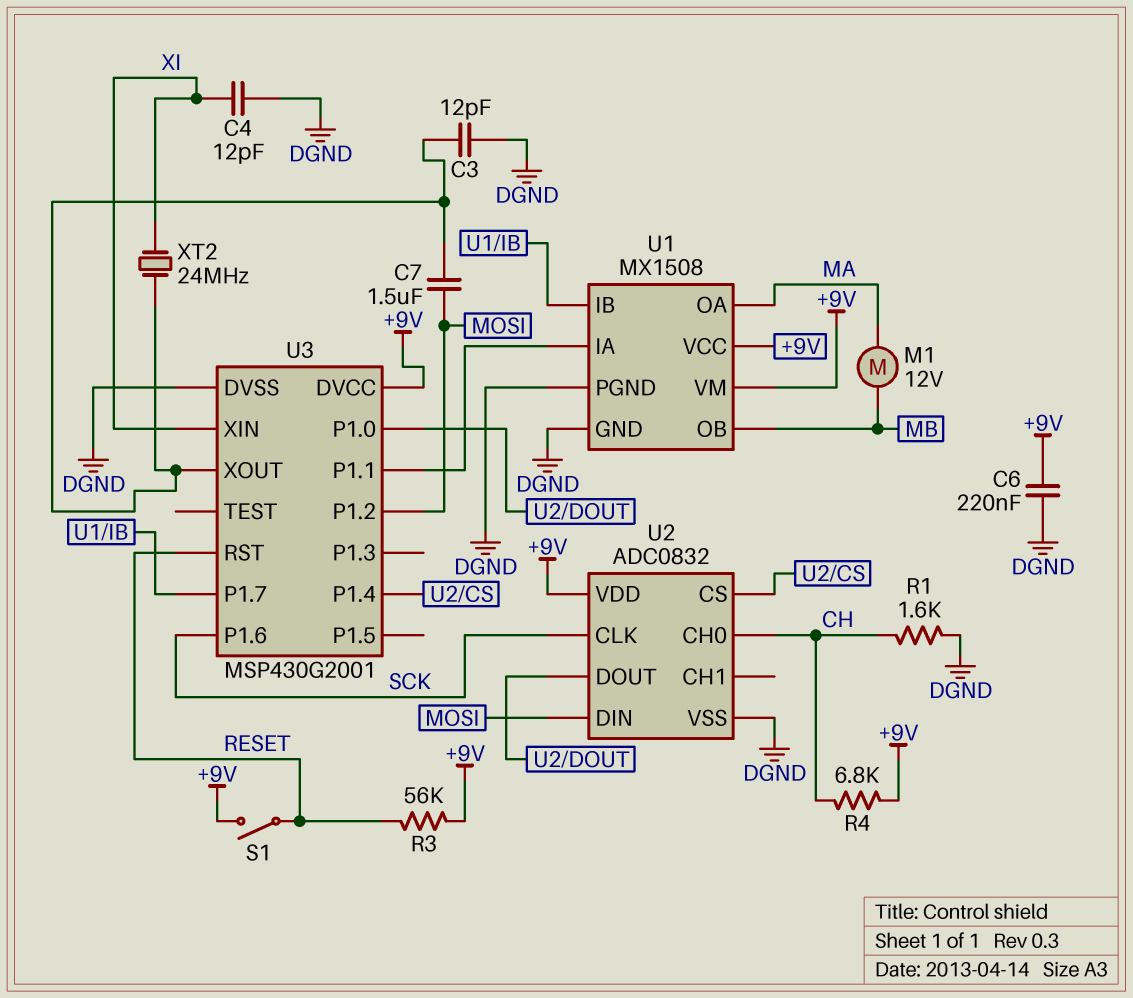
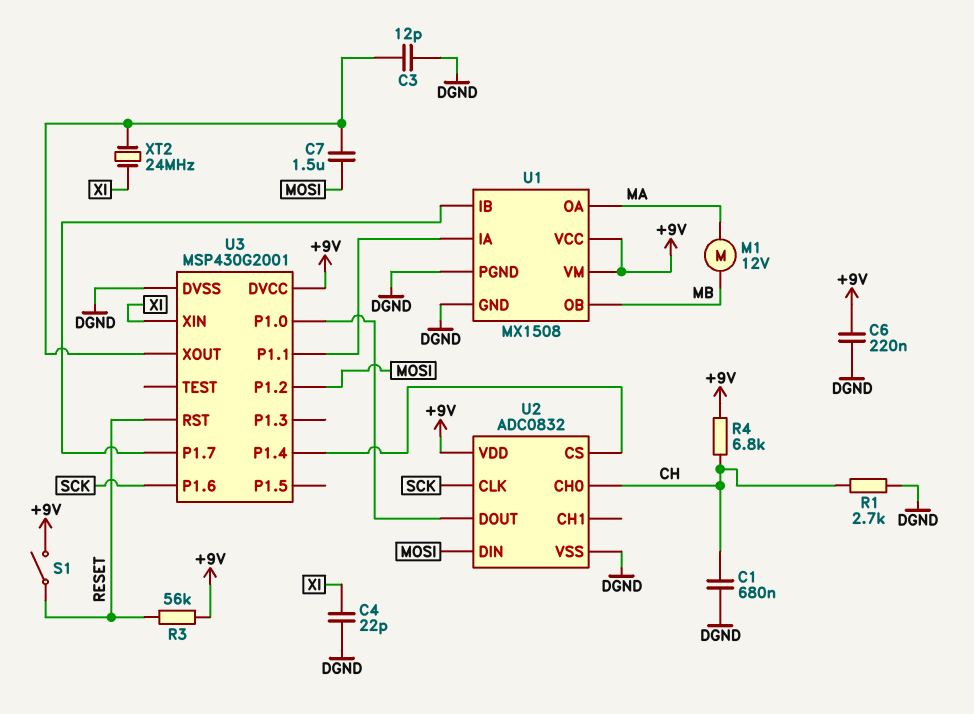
C1: none -> 680nF (CH, DGND)
C4: 12pF (DGND, XI) -> 22pF (DGND, XI)
R1: 1.6k (CH, DGND) -> 2.7k (CH, DGND)

